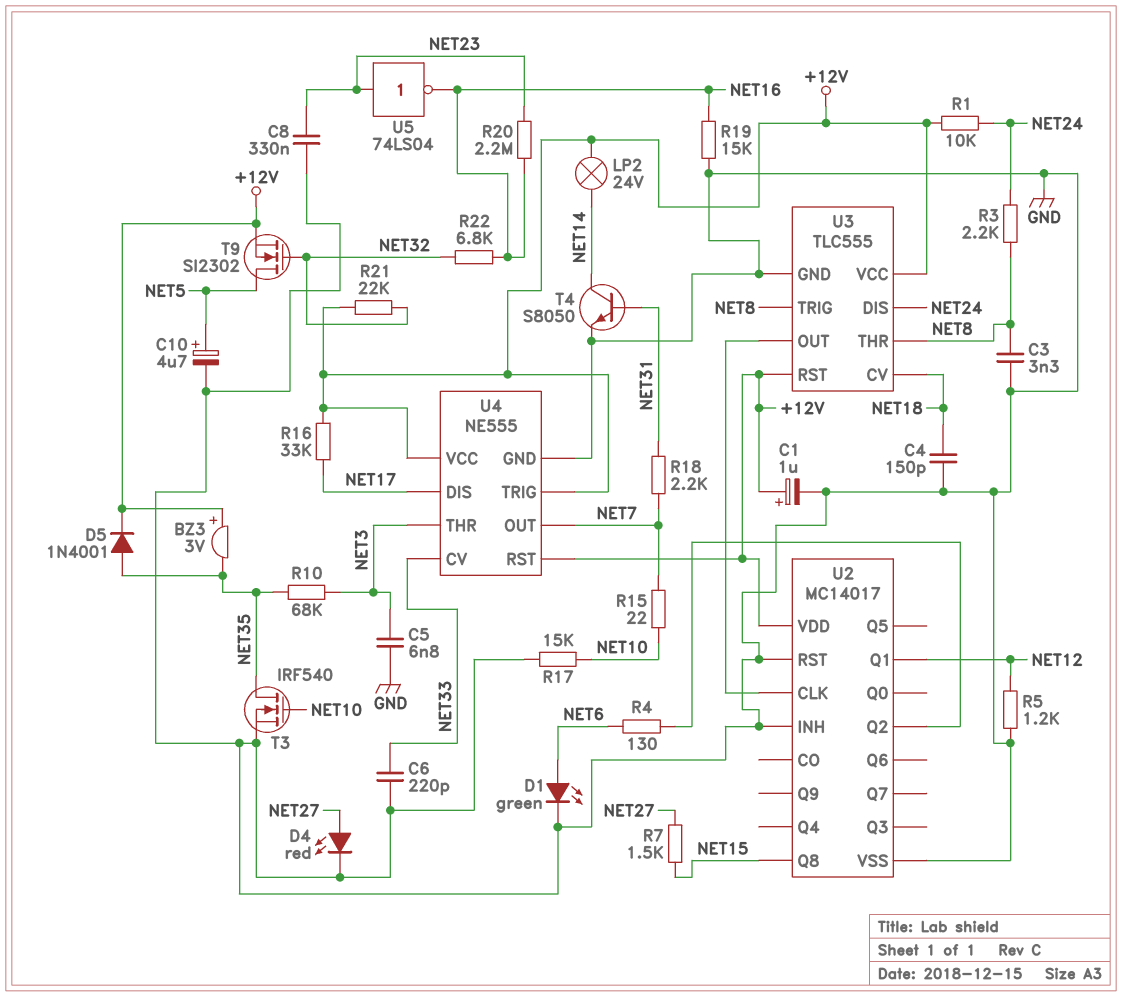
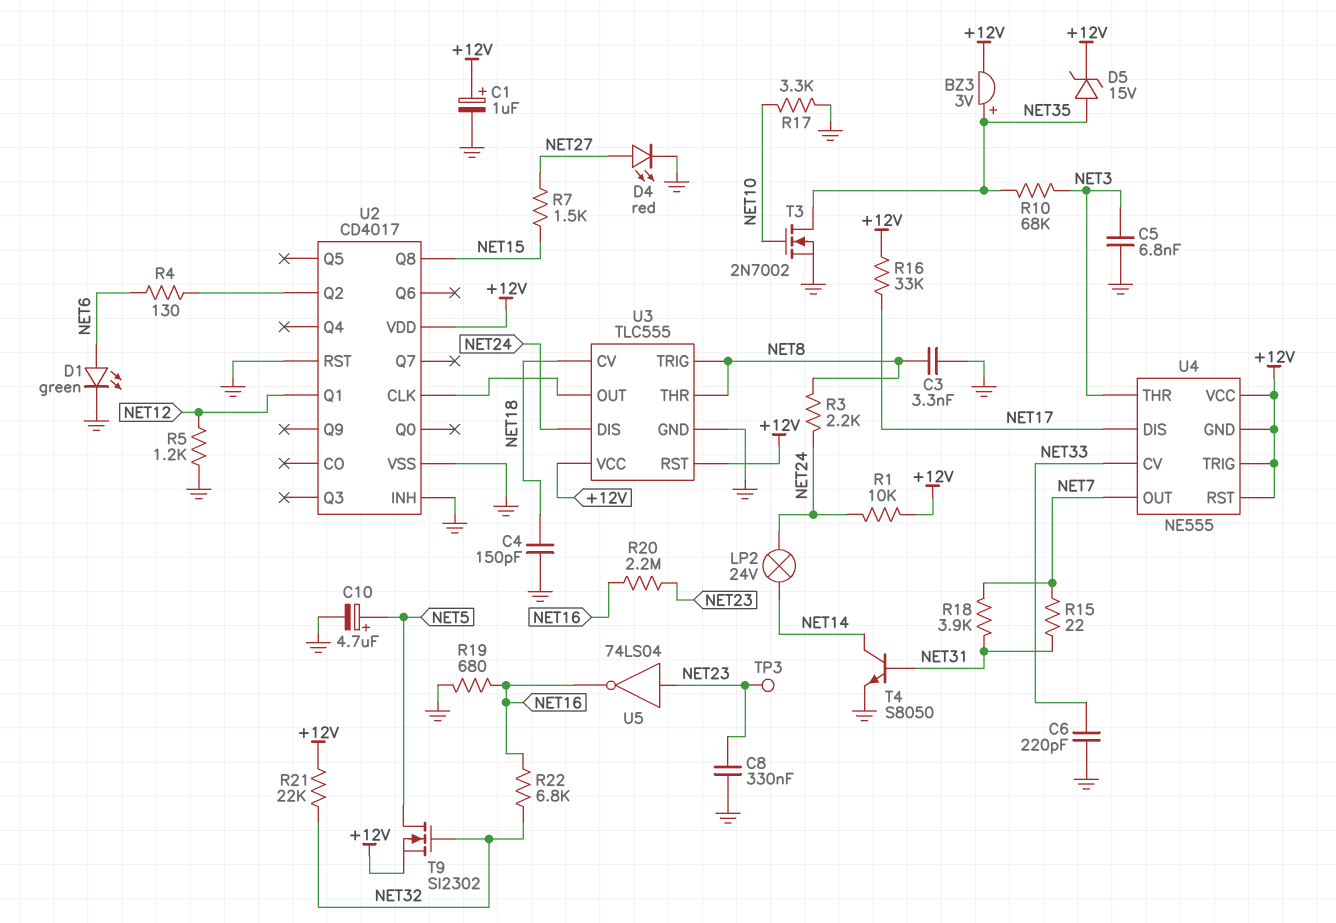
BZ3: buzzer 3V (plus +12V, minus NET35) -> buzzer 3V (plus NET35, minus +12V)
D5: diode 1N4001 (A NET35, K +12V) -> zener 15V (A NET35, K +12V)
LP2: lamp 24V (+12V, NET14) -> lamp 24V (NET14, NET24)
R15: 22 (NET7, NET10) -> 22 (NET7, NET31)
R17: 15k (GND, NET10) -> 3.3k (GND, NET10)
R18: 2.2k (NET7, NET31) -> 3.9k (NET7, NET31)
R19: 15k (GND, NET16) -> 680 (GND, NET16)
T3: NMOS IRF540 (G NET10, D NET35, S GND) -> NMOS 2N7002 (G NET10, D NET35, S GND)
TP3: none -> test point (NET23)
U2: MC14017 -> CD4017
U4 pin GND: GND -> +12V

